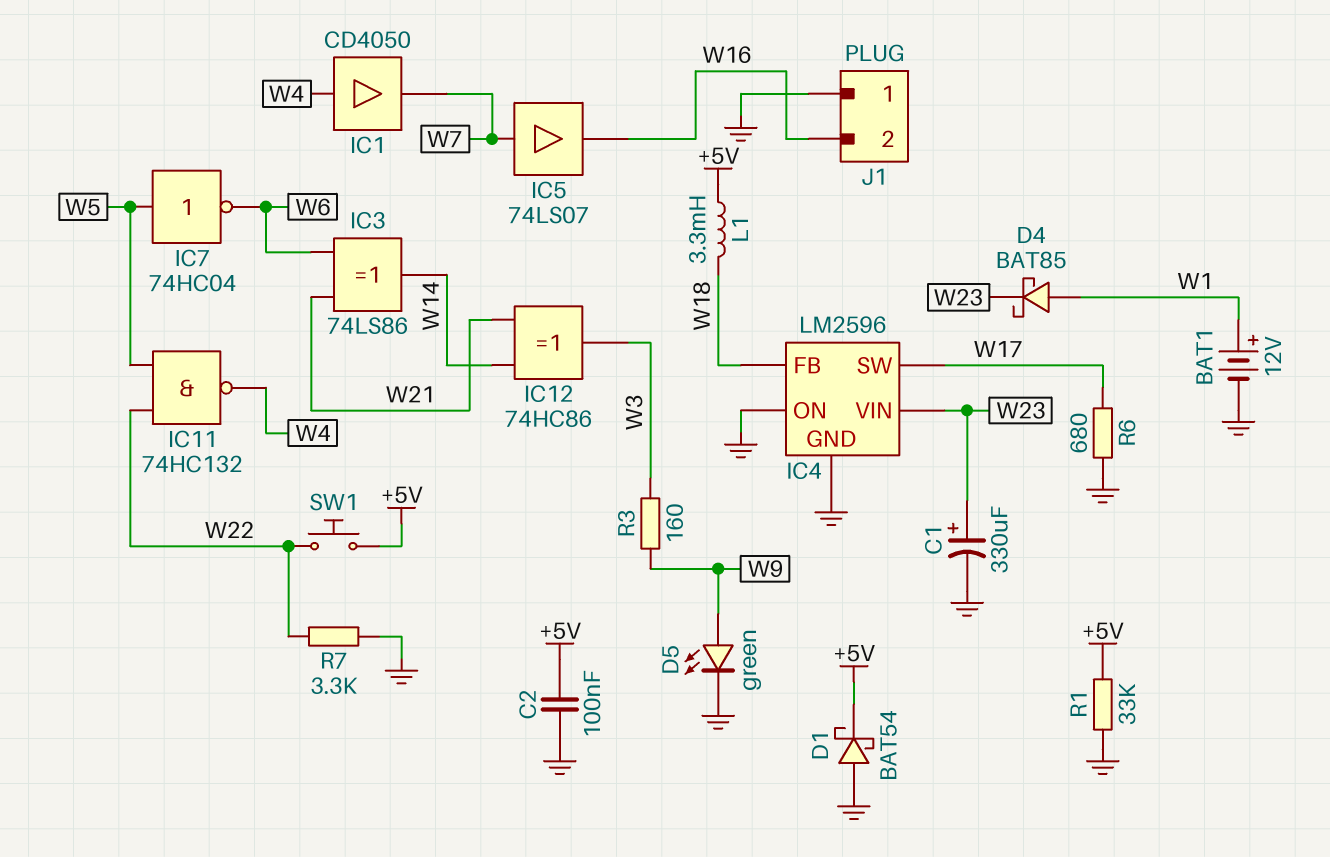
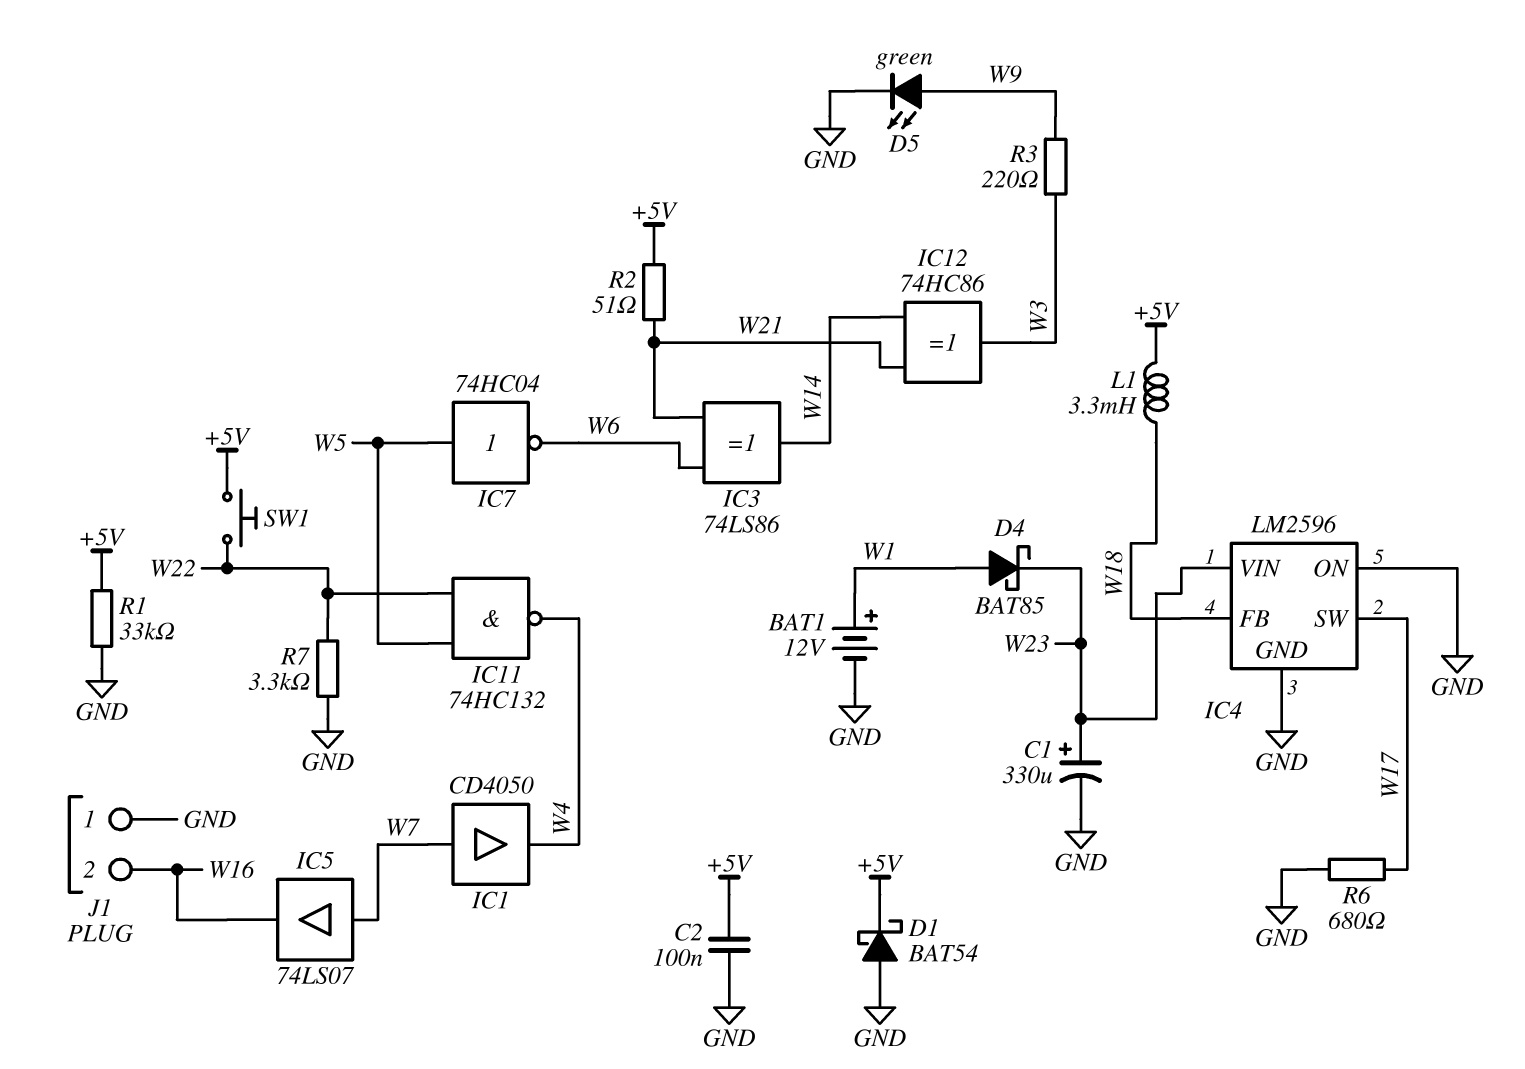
IC1: buffer CD4050 (in W4, out W7) -> buffer CD4050 (in W7, out W4)
R2: none -> 51 (+5V, W21)
R3: 160 (W3, W9) -> 220 (W3, W9)

